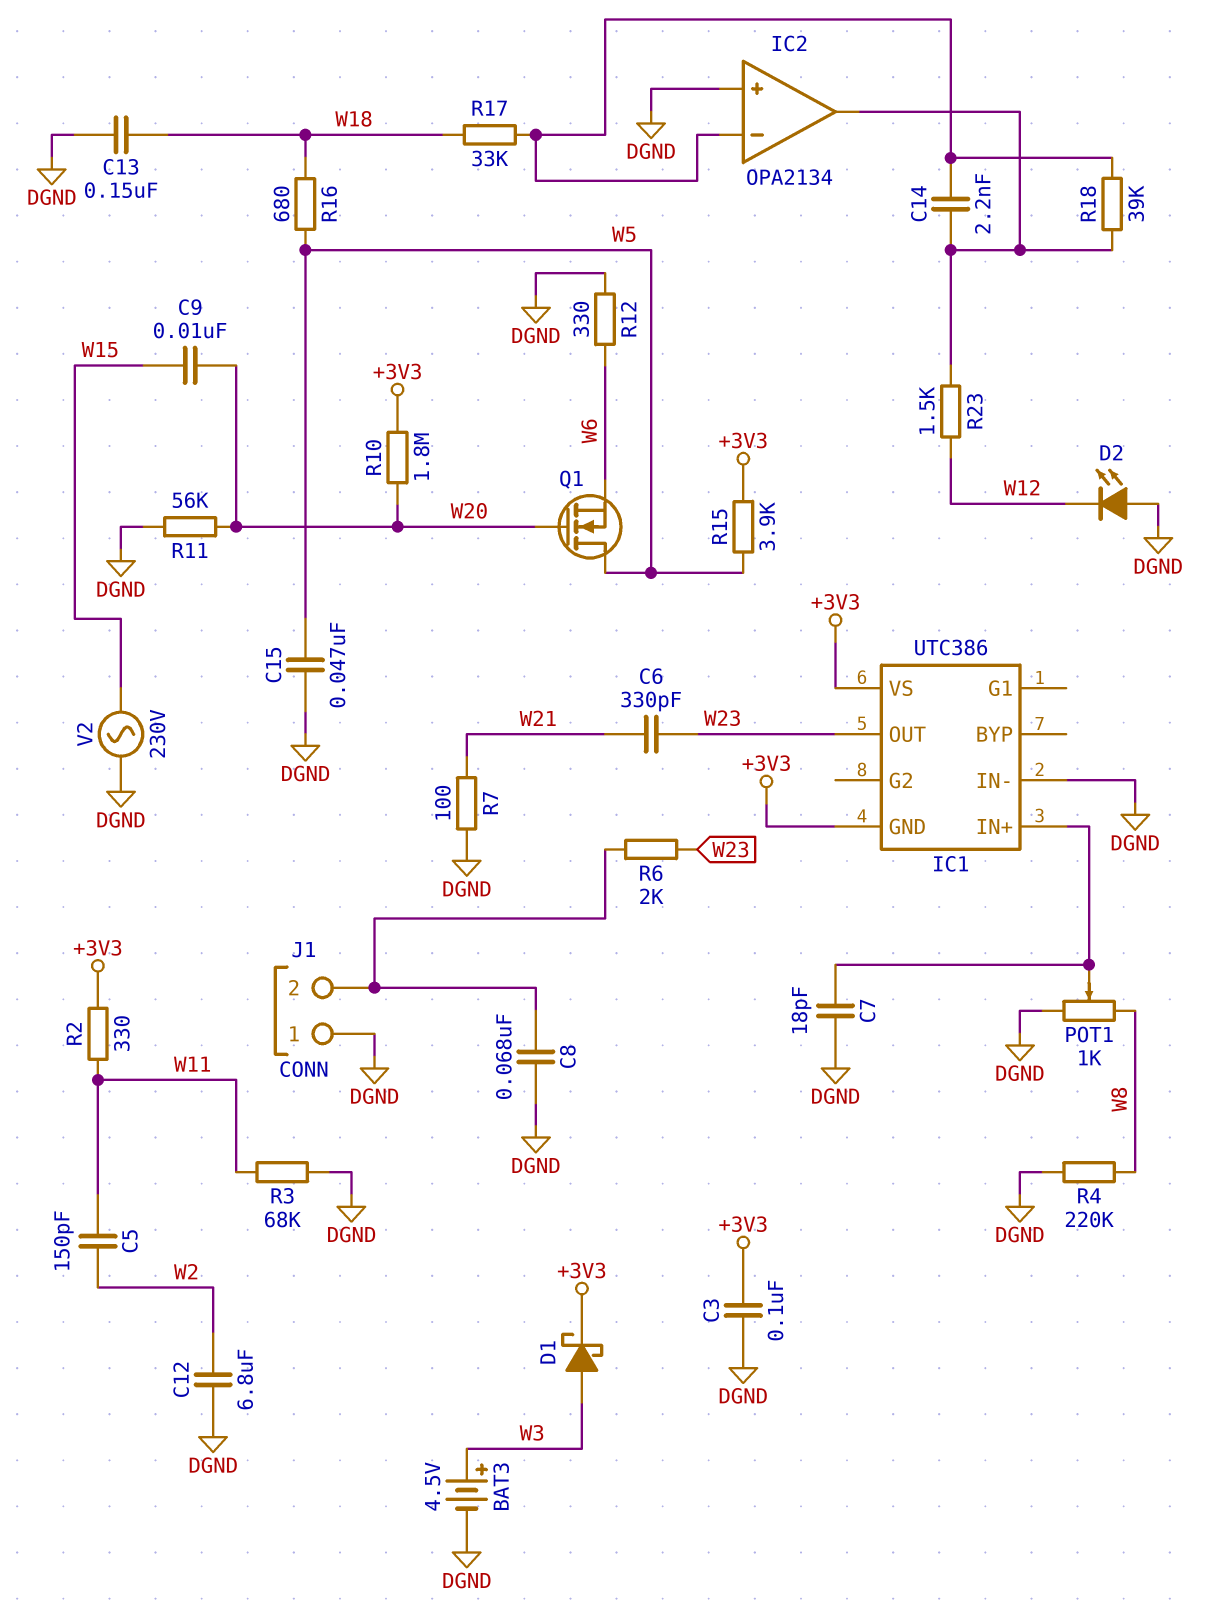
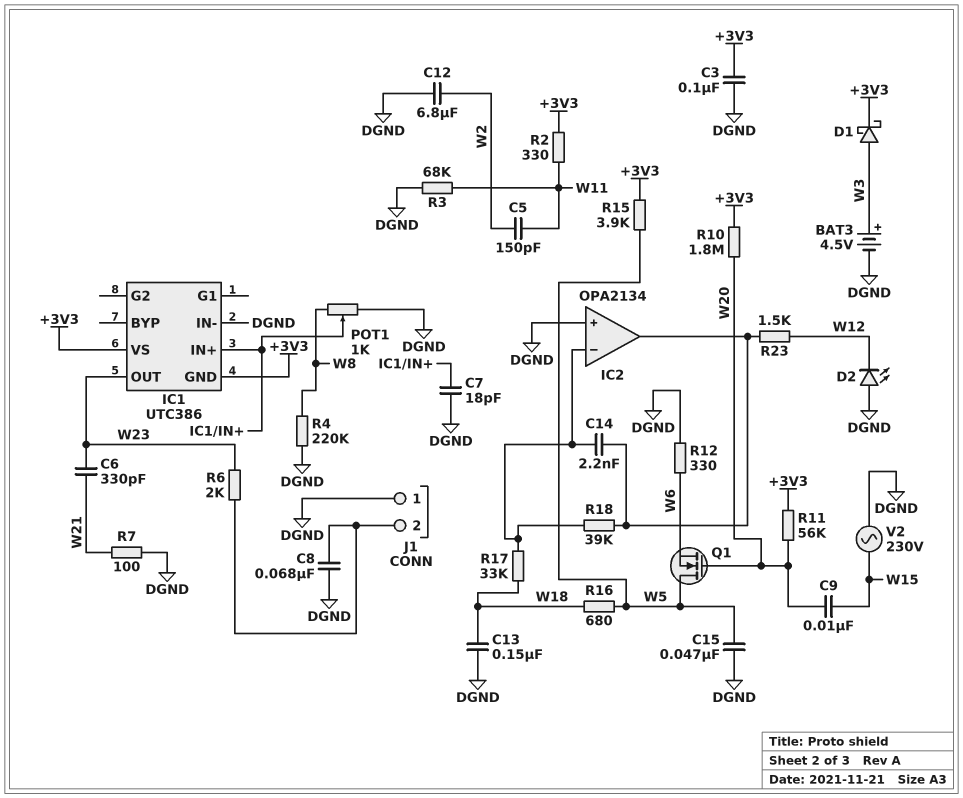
R11: 56k (DGND, W20) -> 56k (+3V3, W20)

